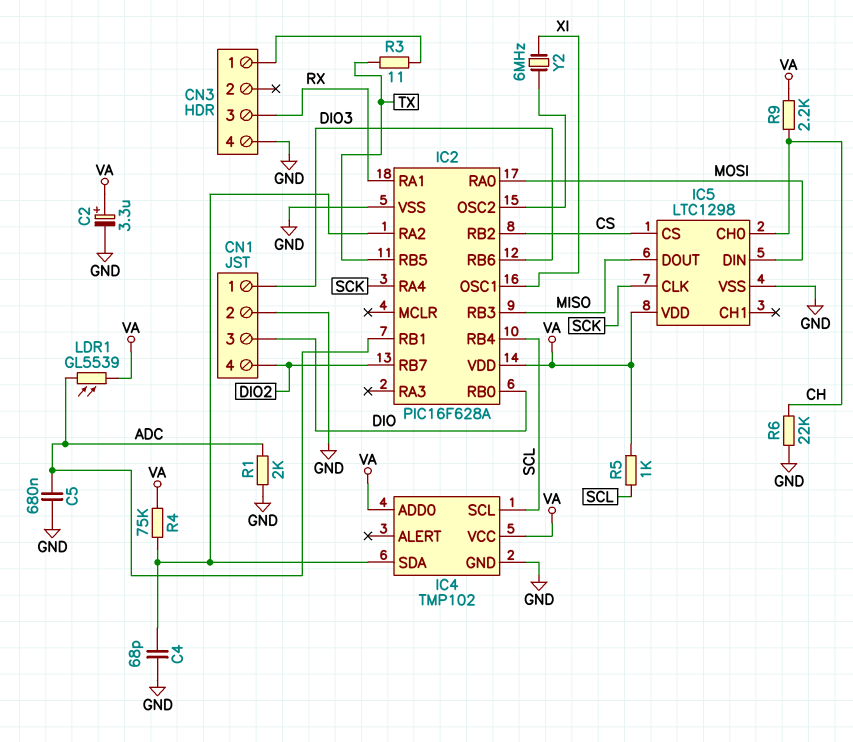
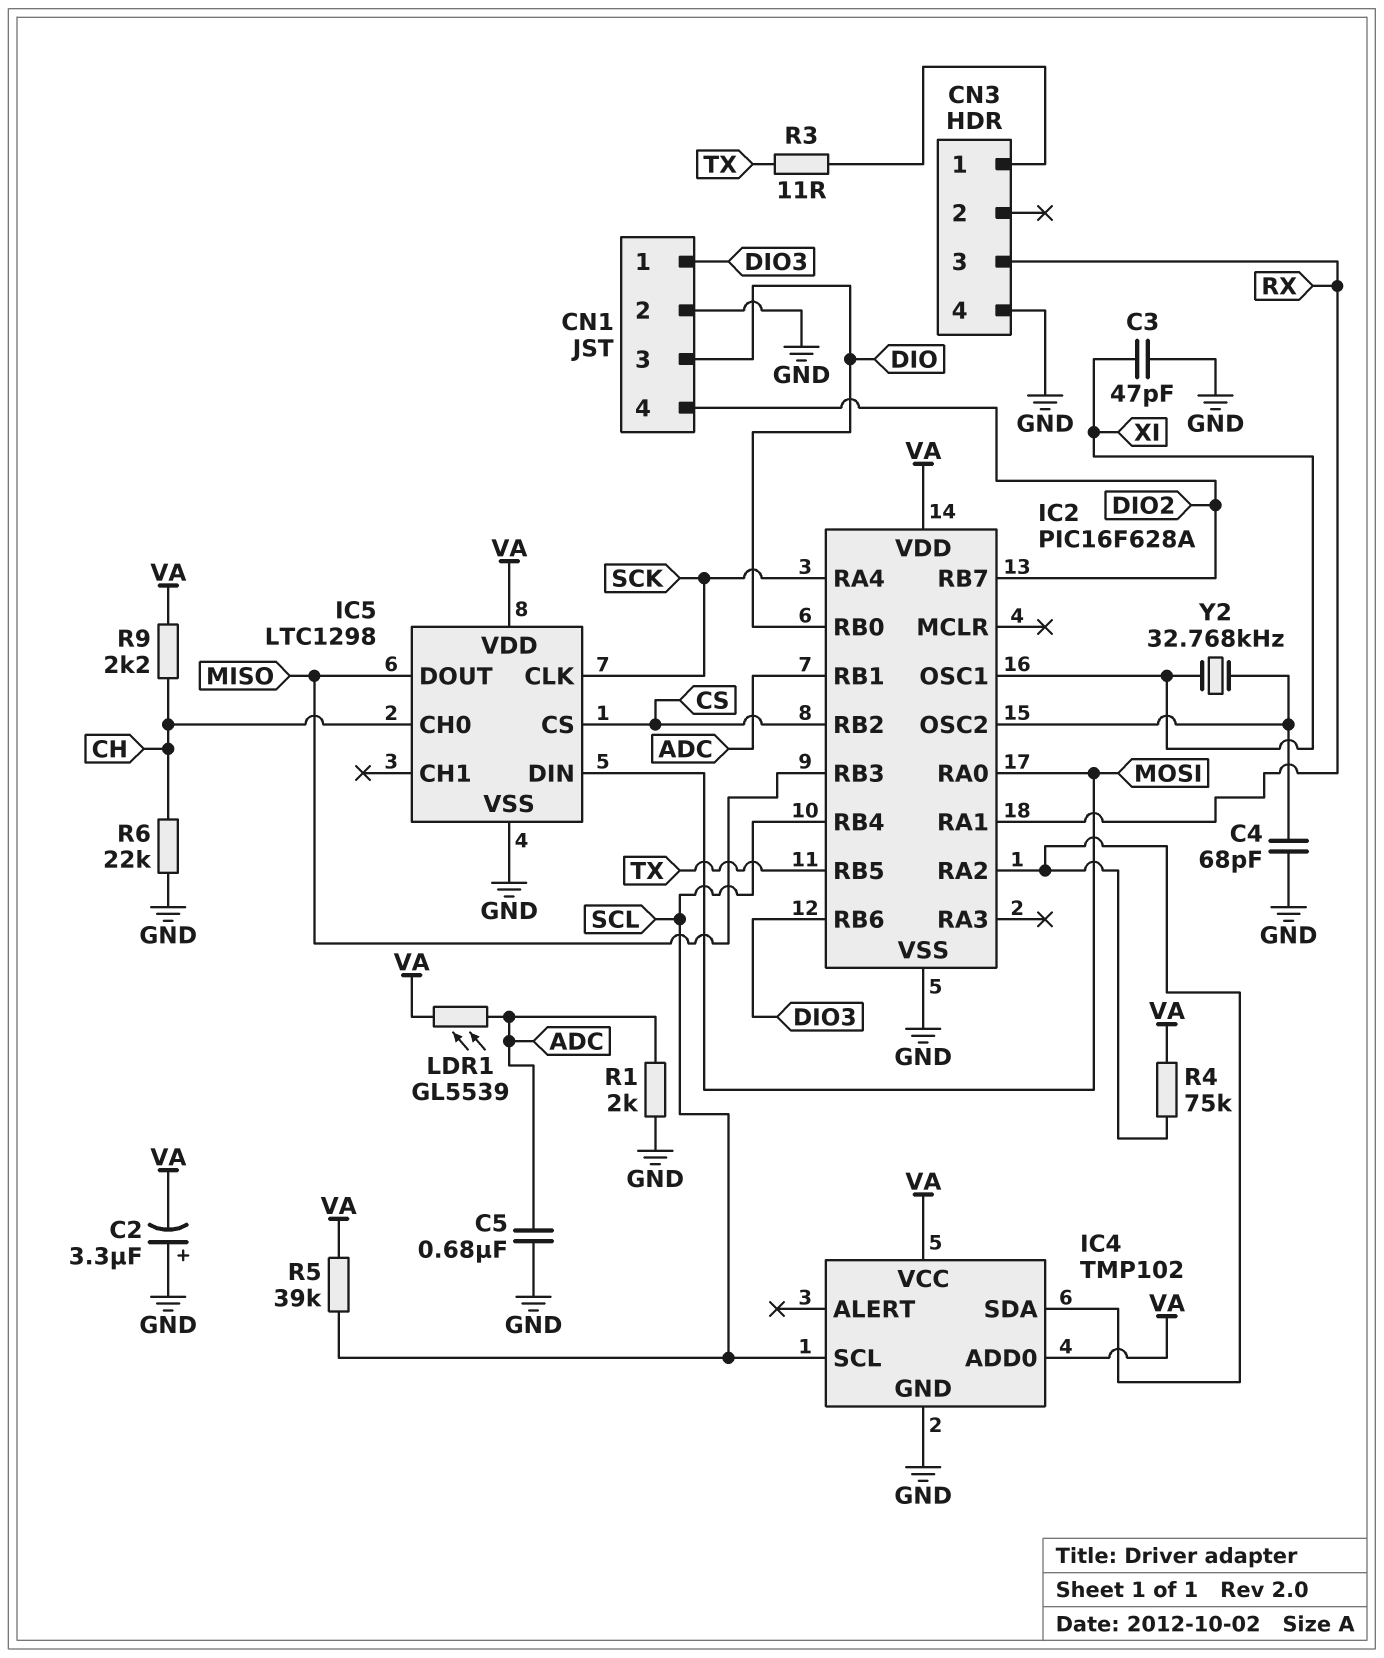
C2: 3.3uF (plus VA, minus GND) -> 3.3uF (plus GND, minus VA)
C3: none -> 47pF (GND, XI)
C4: 68pF (GND, IC2/RA2) -> 68pF (GND, IC2/OSC2)
R5: 1k (SCL, VA) -> 39k (SCL, VA)
Y2: 6MHz (IC2/OSC2, XI) -> 32.768kHz (IC2/OSC2, XI)

